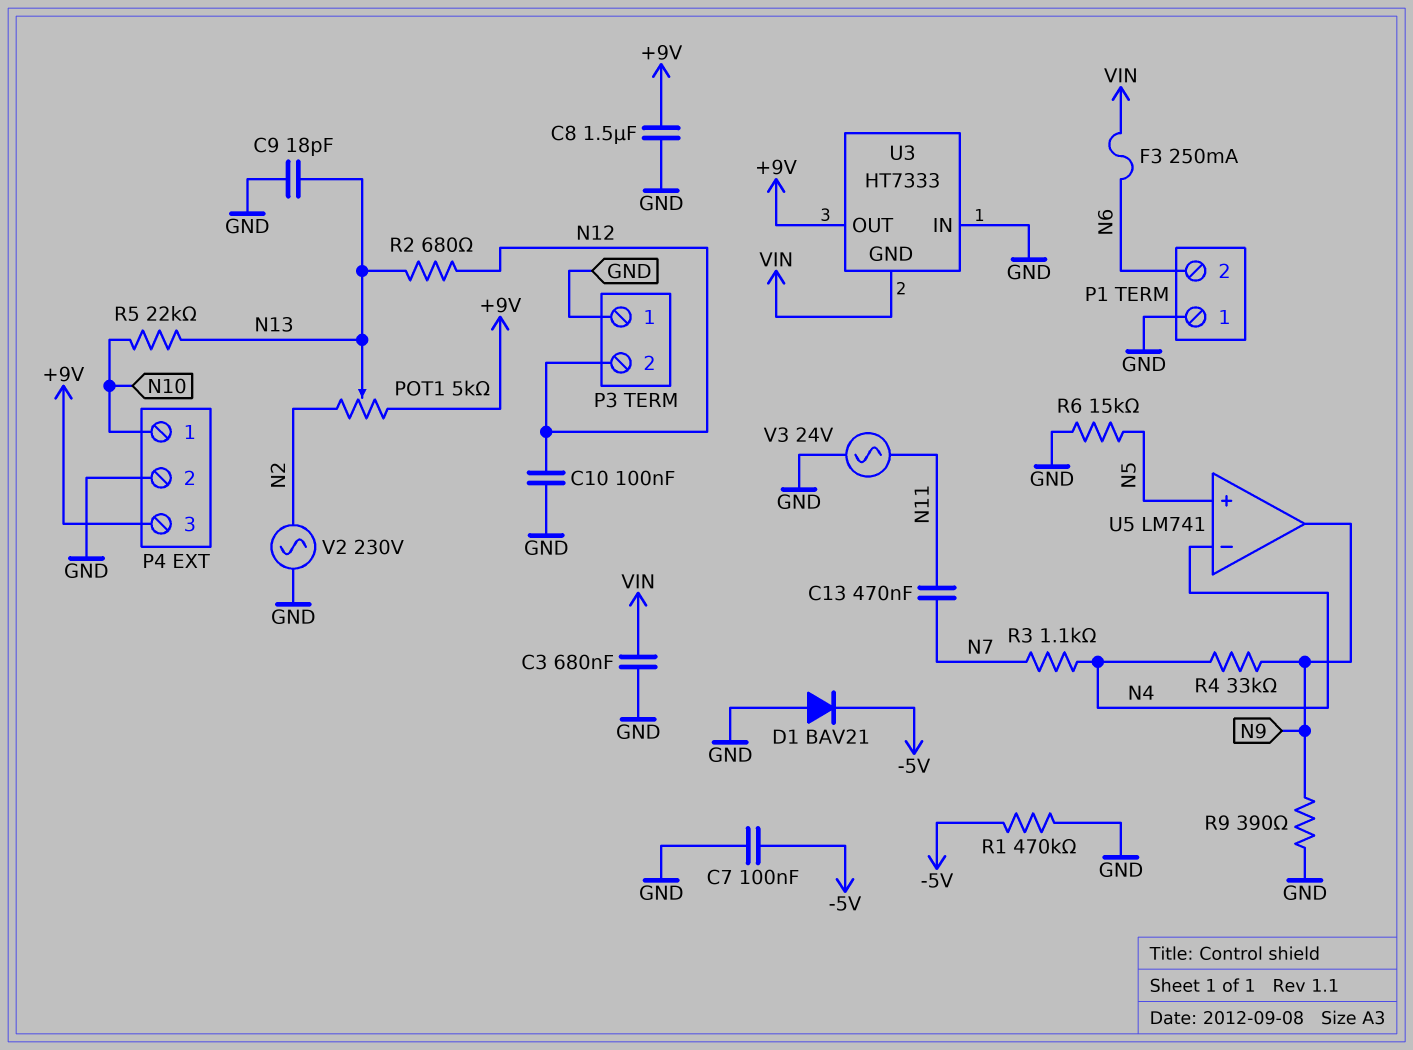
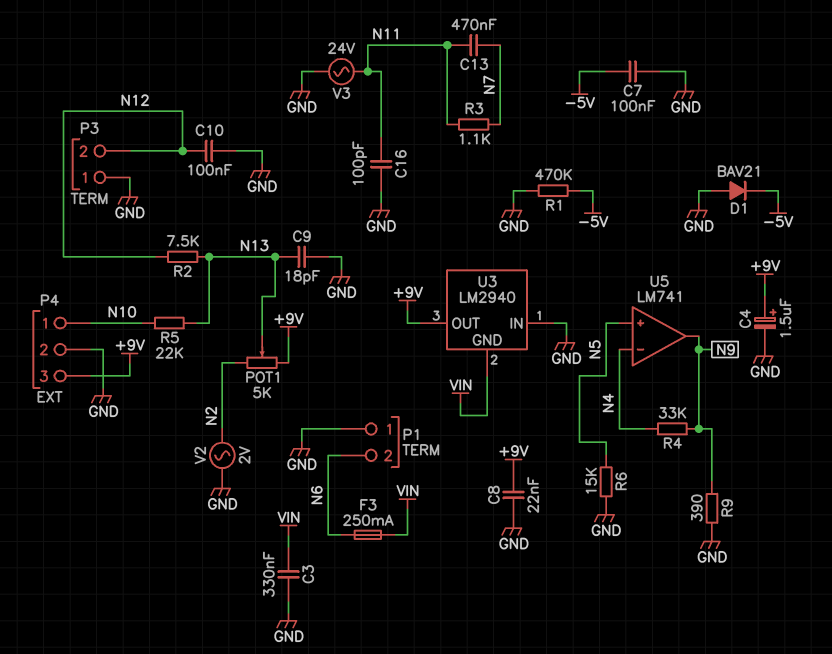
C3: 680nF (GND, VIN) -> 330nF (GND, VIN)
C4: none -> 1.5uF (plus +9V, minus GND)
C8: 1.5uF (+9V, GND) -> 22nF (+9V, GND)
C16: none -> 100pF (GND, N11)
R2: 680 (N12, N13) -> 7.5k (N12, N13)
R3: 1.1k (N4, N7) -> 1.1k (N7, N11)
U3: HT7333 -> LM2940
V2: AC 230V (GND, N2) -> AC 2V (GND, N2)

